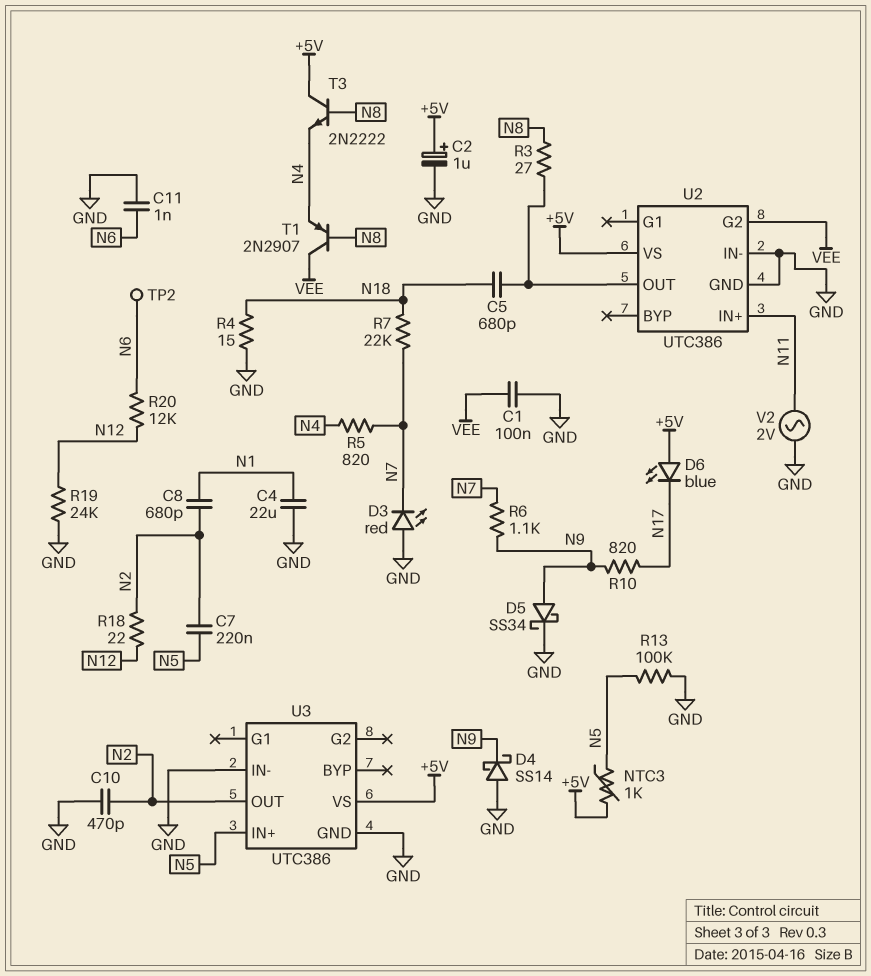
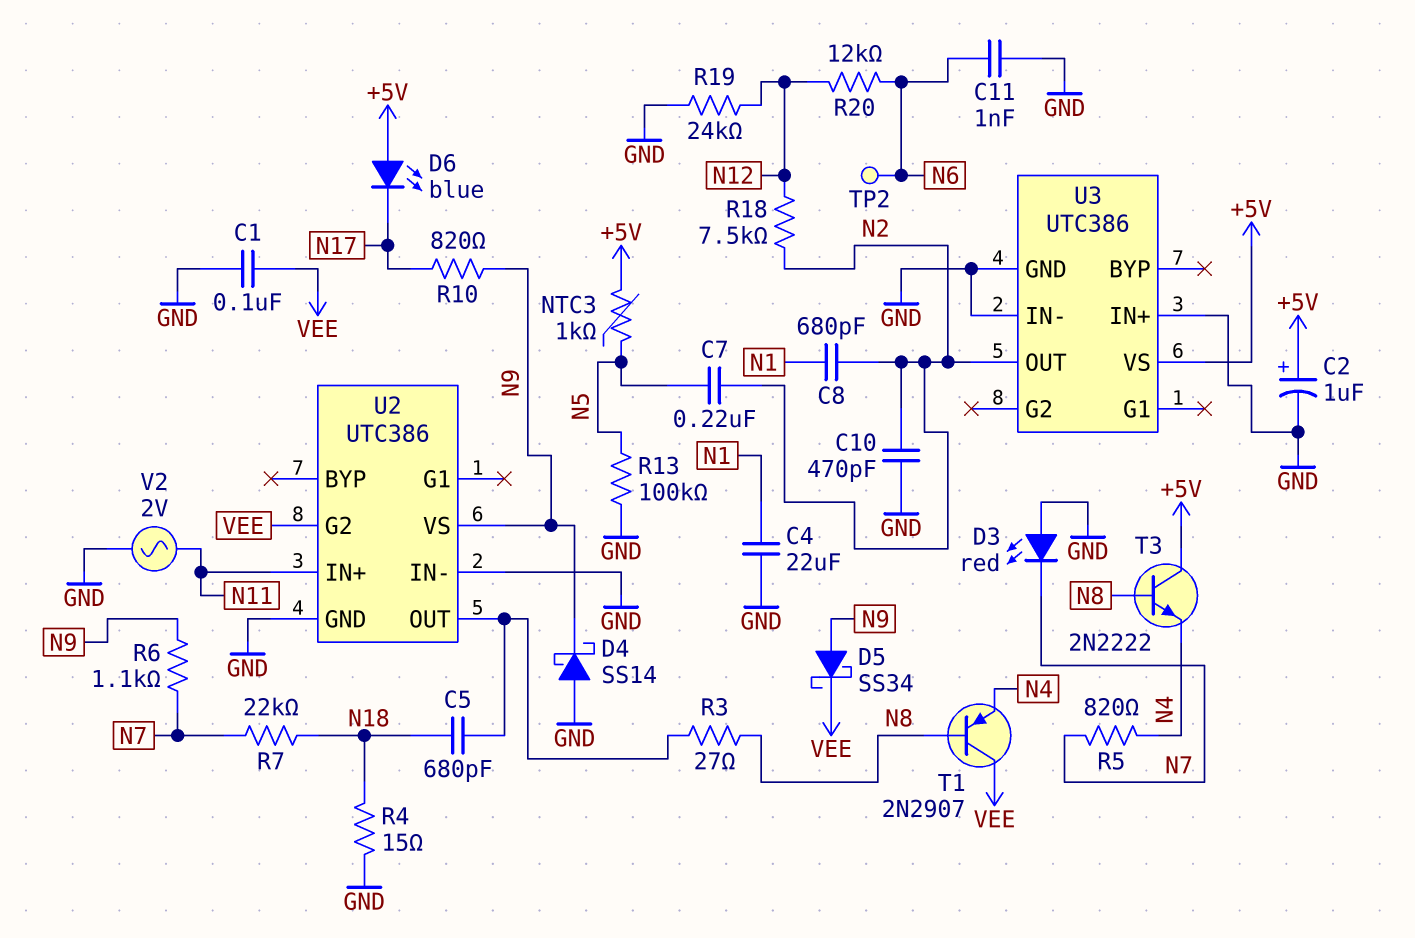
D5: schottky SS34 (A N9, K GND) -> schottky SS34 (A N9, K VEE)
R18: 22 (N2, N12) -> 7.5k (N2, N12)
U2 pin VS: +5V -> N9
U3 pin IN+: N5 -> GND

